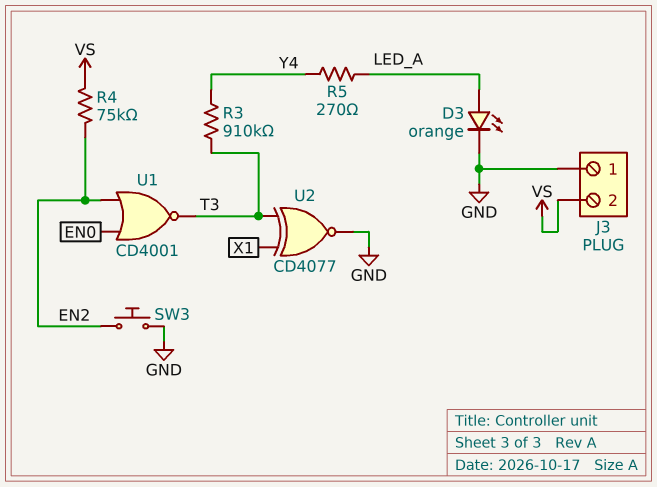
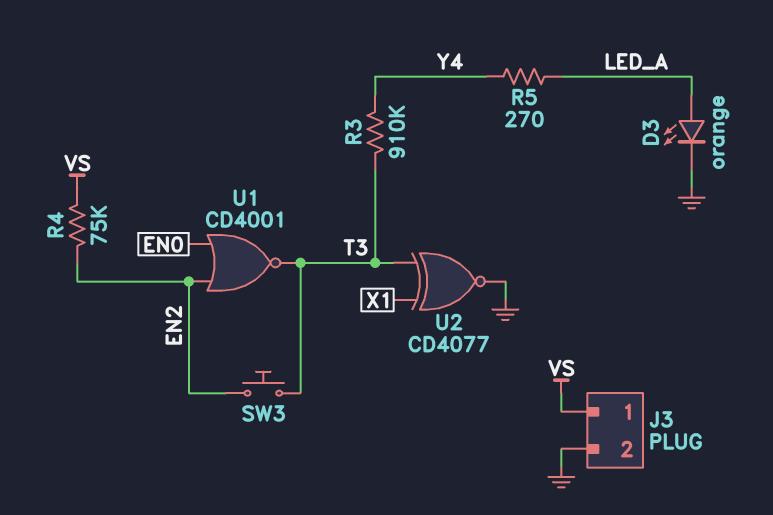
J3 pin 1: GND -> VS
J3 pin 2: VS -> GND
SW3: button (EN2, GND) -> button (EN2, T3)

